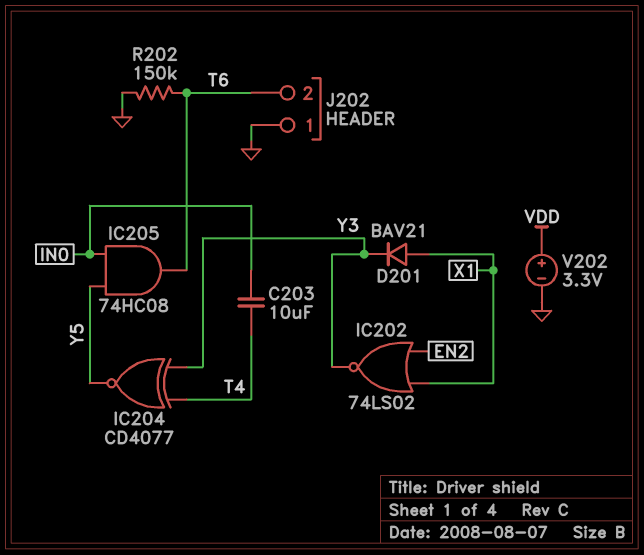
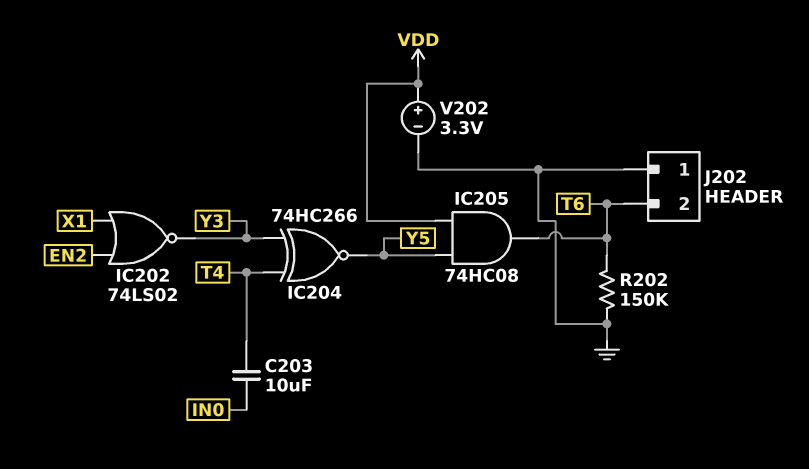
D201: diode BAV21 (A X1, K Y3) -> none
IC204: XNOR CD4077 (in T4, in Y3, out Y5) -> XNOR 74HC266 (in T4, in Y3, out Y5)
IC205: AND 74HC08 (in IN0, in Y5, out T6) -> AND 74HC08 (in VDD, in Y5, out T6)

